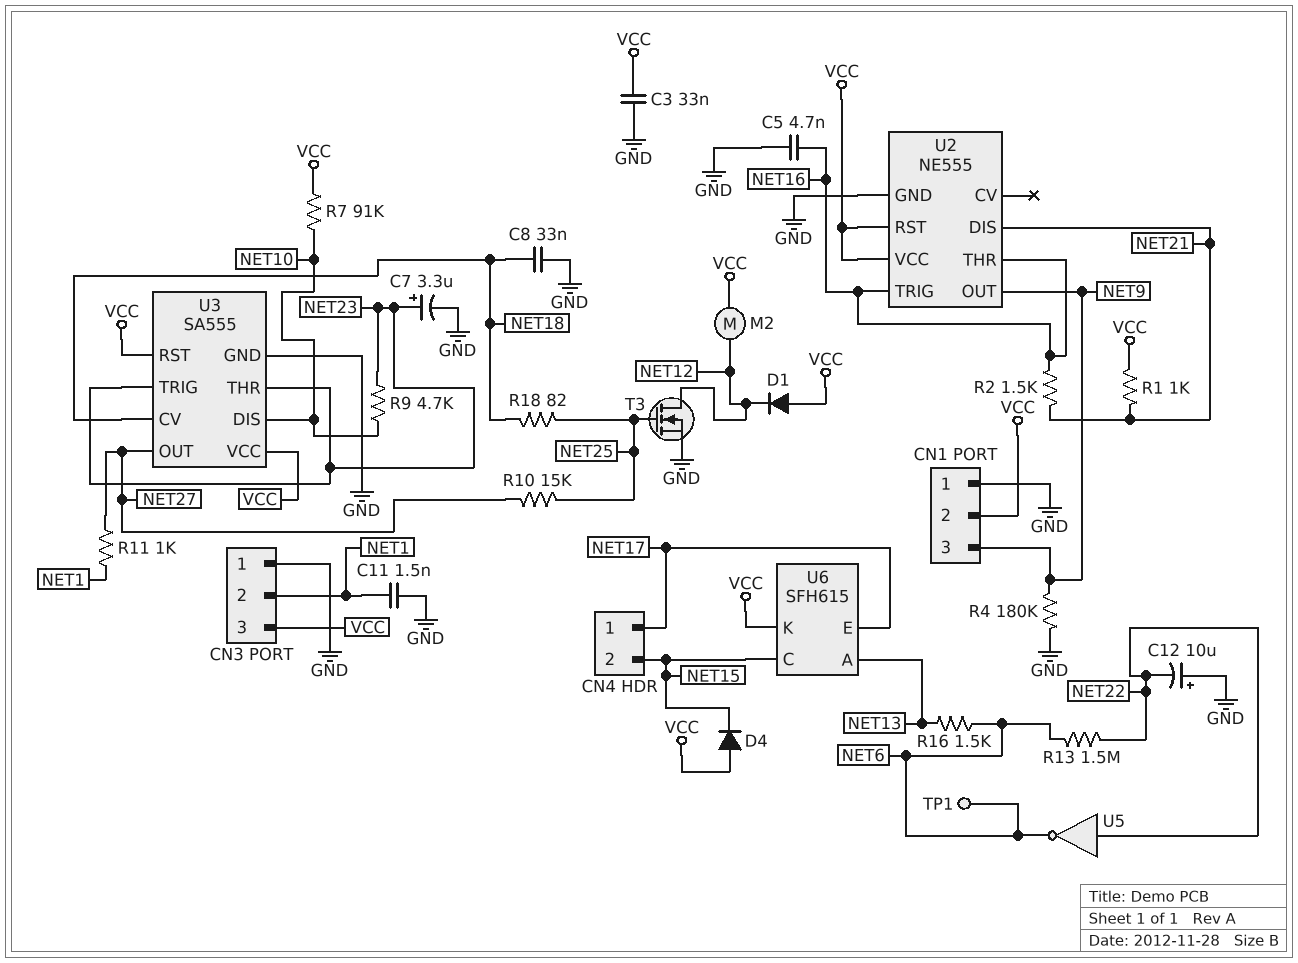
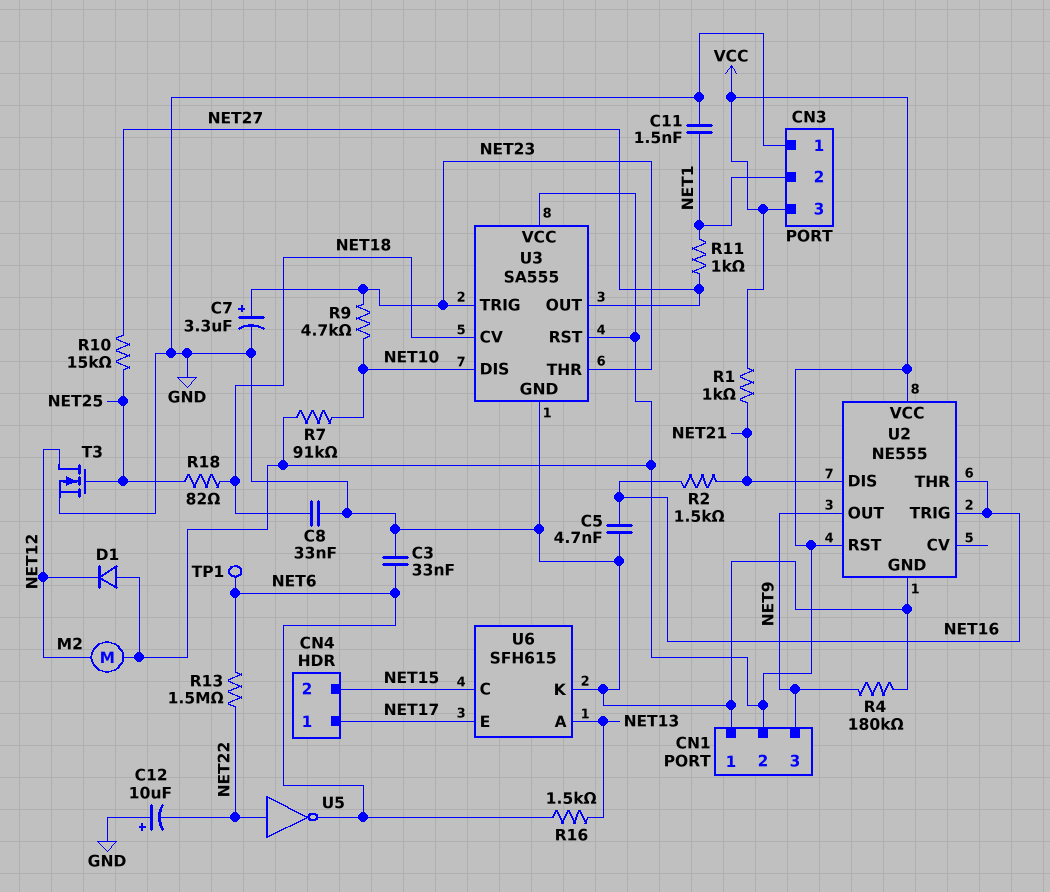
C3: 33nF (GND, VCC) -> 33nF (GND, NET6)
D4: diode (A VCC, K NET15) -> none
U6 pin K: VCC -> GND

